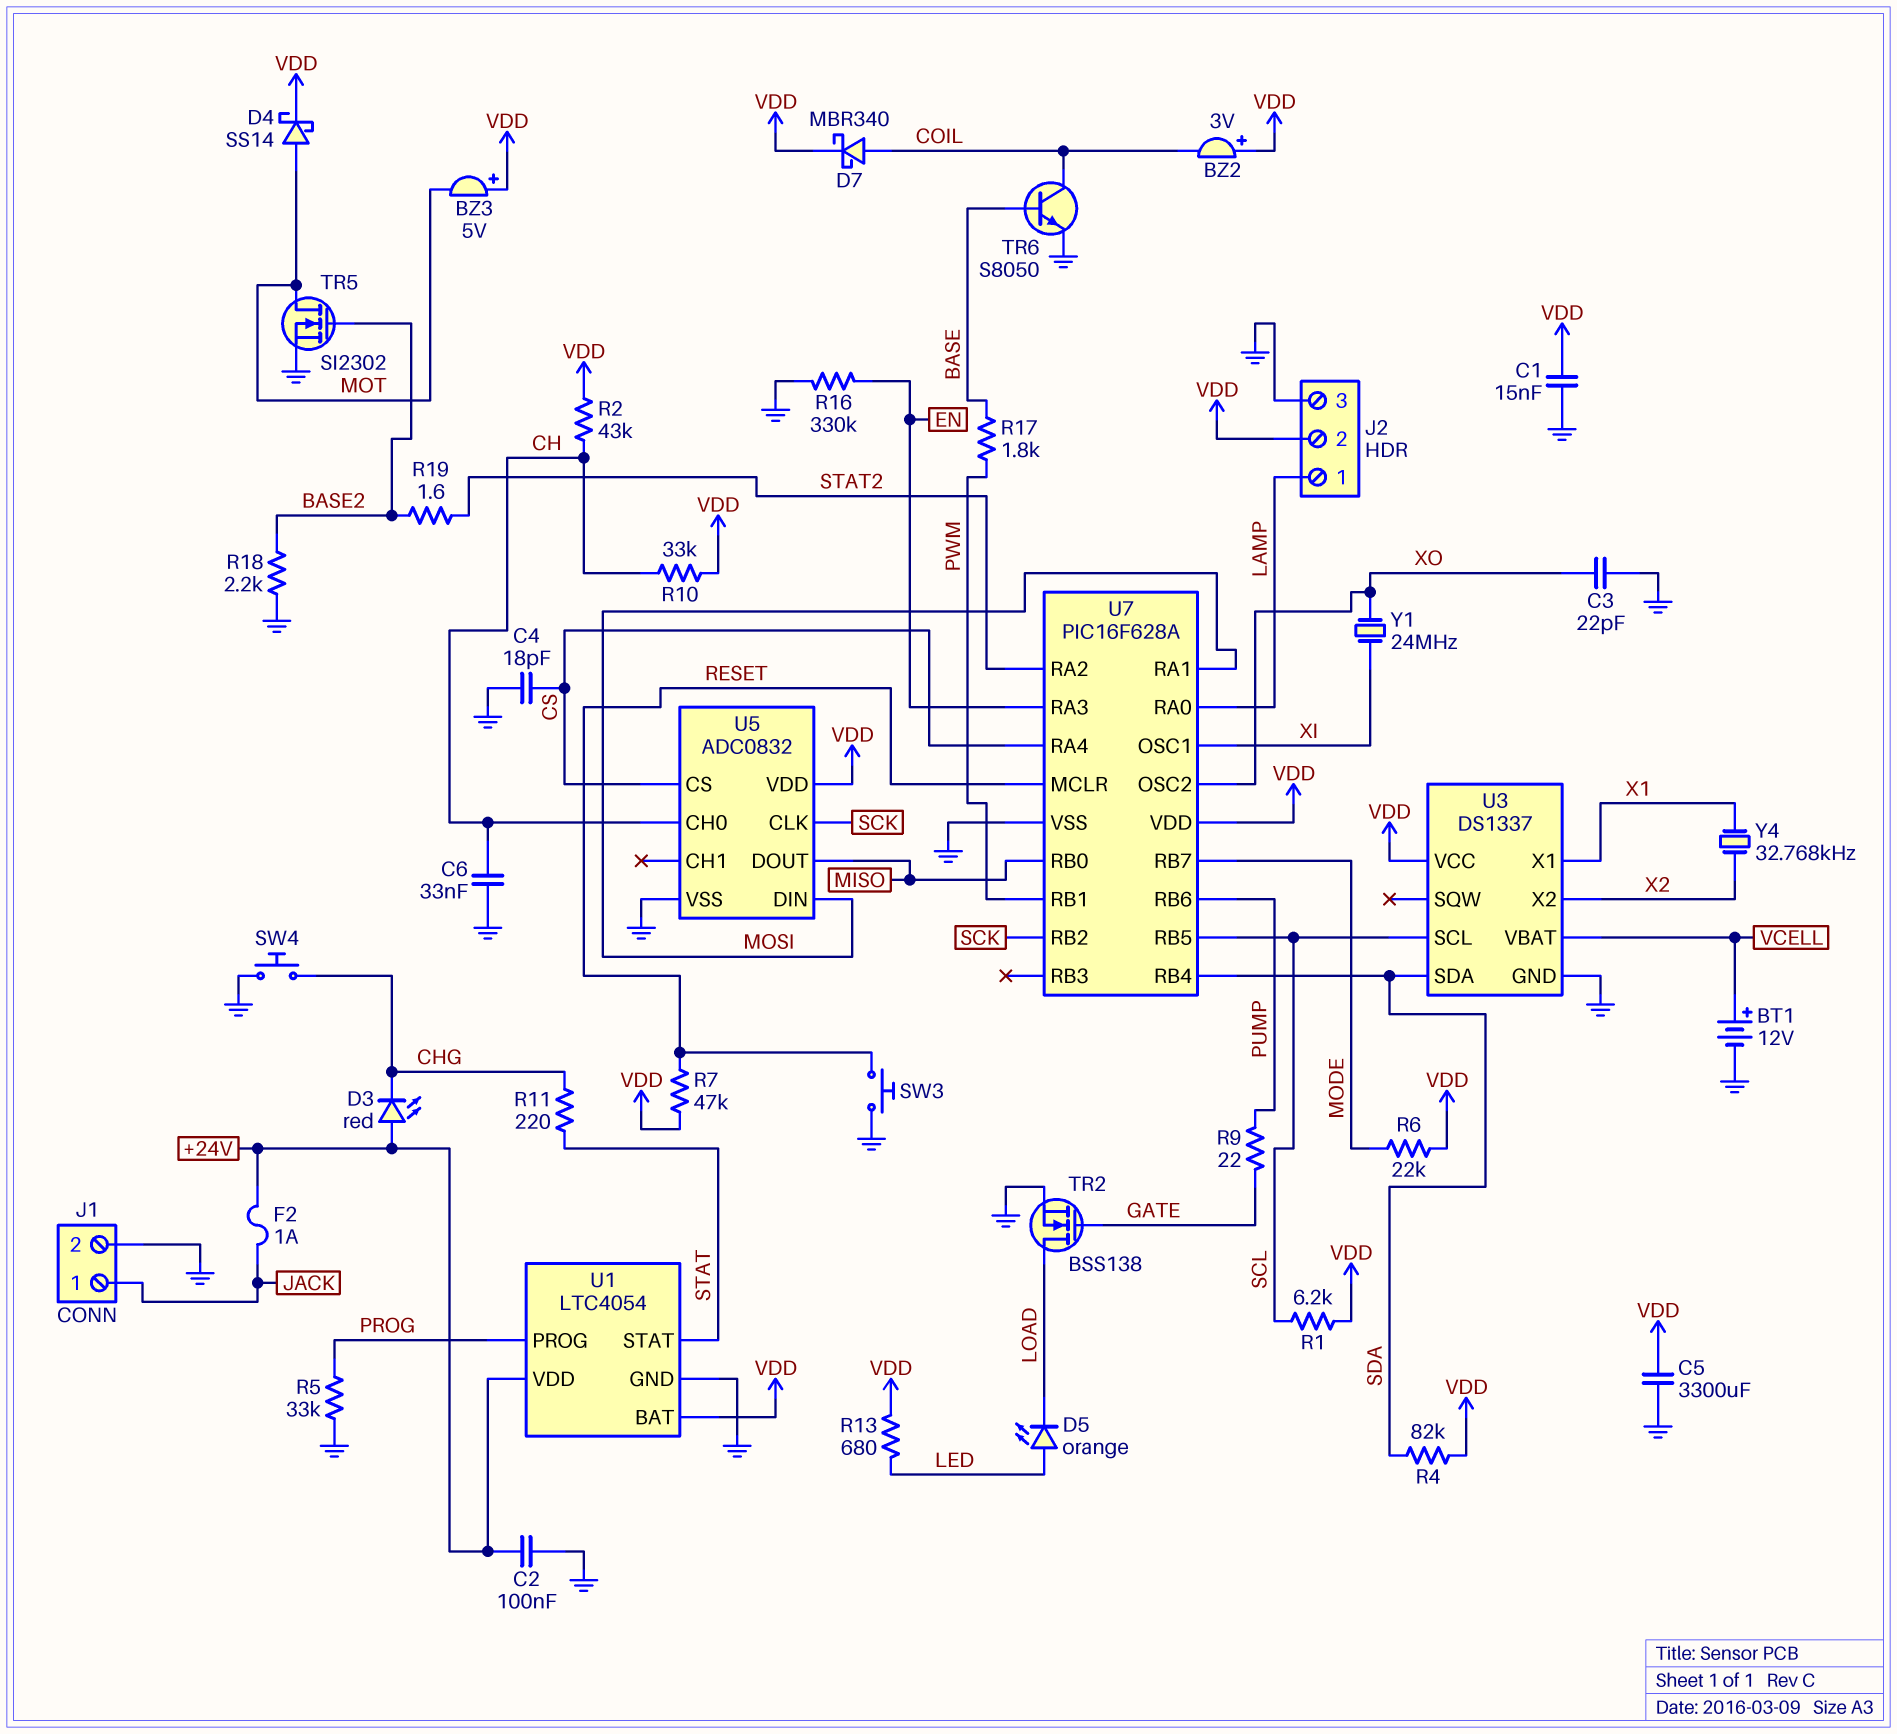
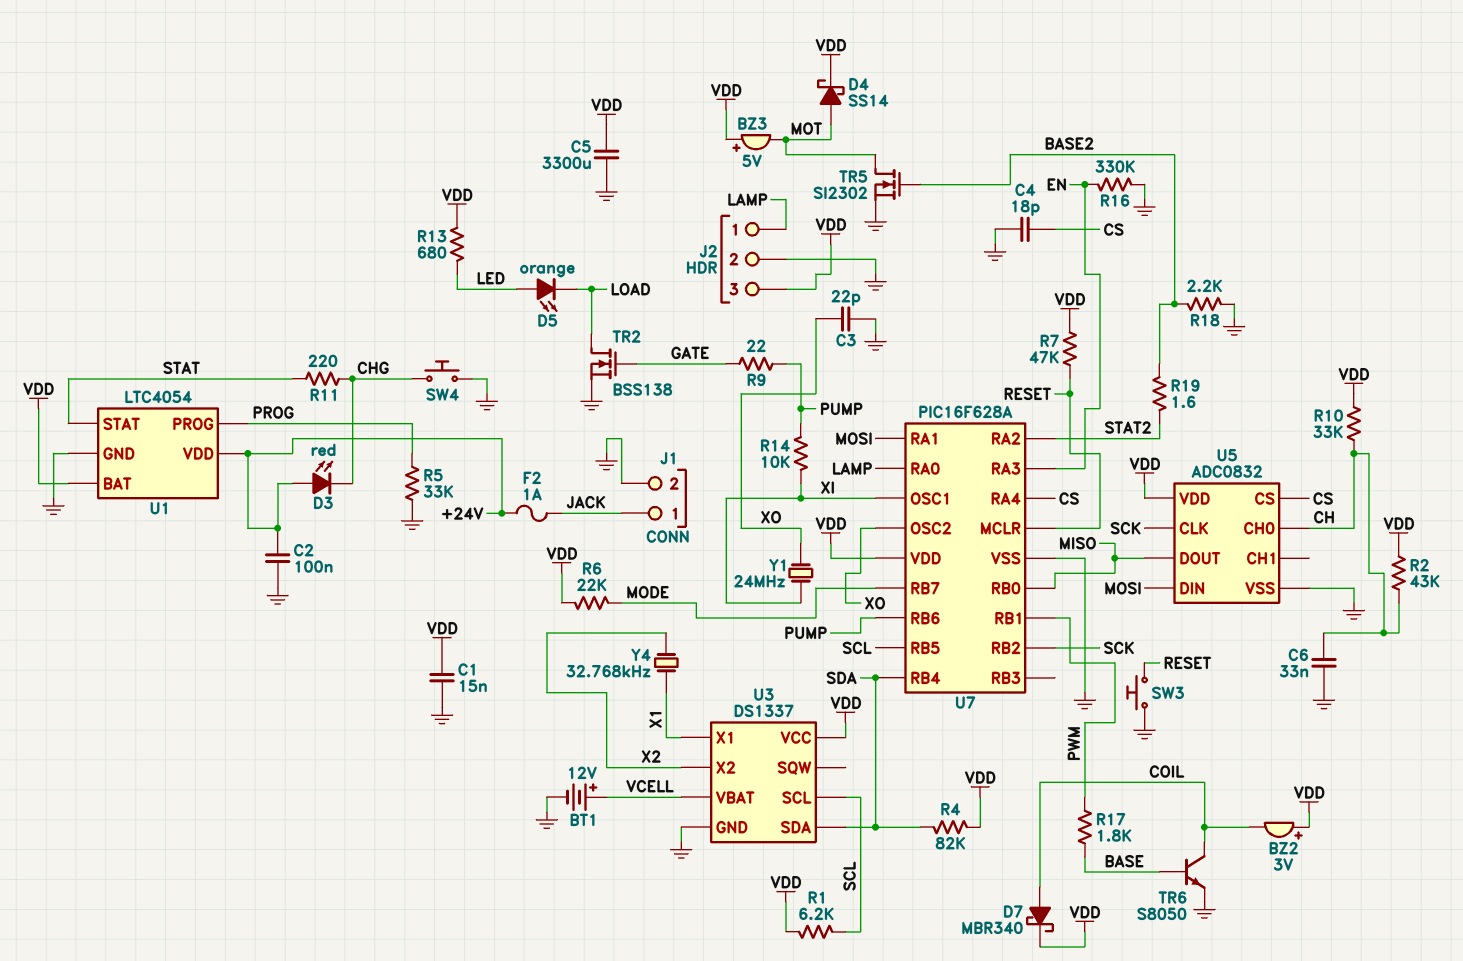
J2 pin 2: VDD -> GND
J2 pin 3: GND -> VDD
R14: none -> 10k (PUMP, XI)

